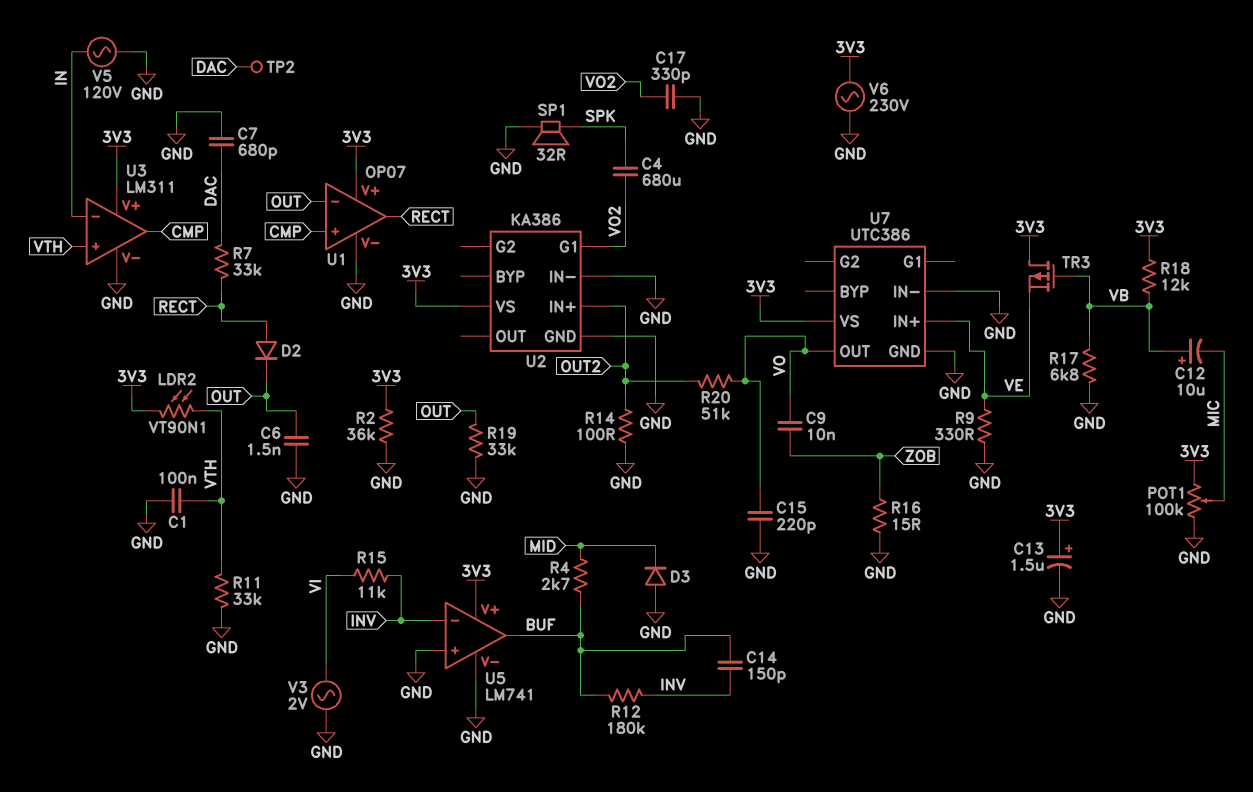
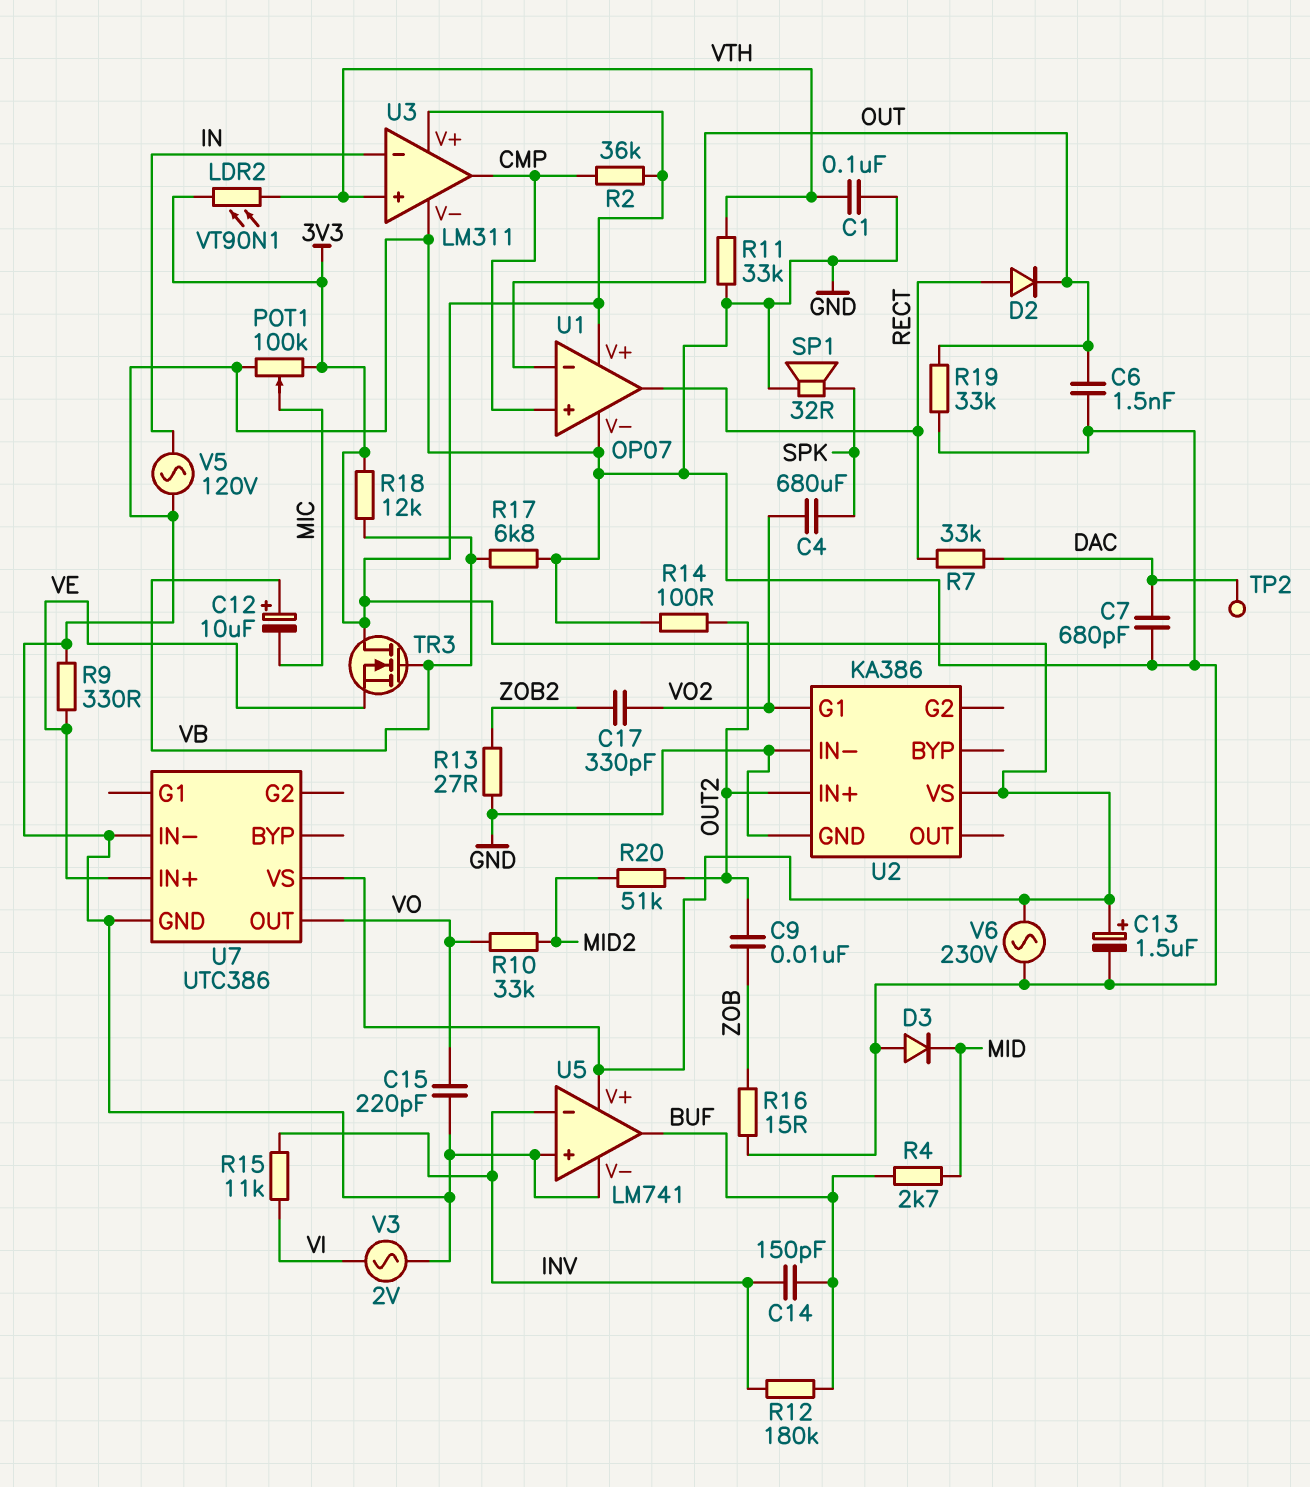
C9: 10nF (VO, ZOB) -> 10nF (OUT2, ZOB)
C17: 330pF (GND, VO2) -> 330pF (VO2, ZOB2)
R2: 36k (3V3, GND) -> 36k (3V3, CMP)
R10: none -> 33k (MID2, VO)
R13: none -> 27 (GND, ZOB2)
R20: 51k (OUT2, VO) -> 51k (MID2, OUT2)
TR3: PMOS (G VB, D 3V3, S VE) -> NMOS (G VB, D 3V3, S VE)

